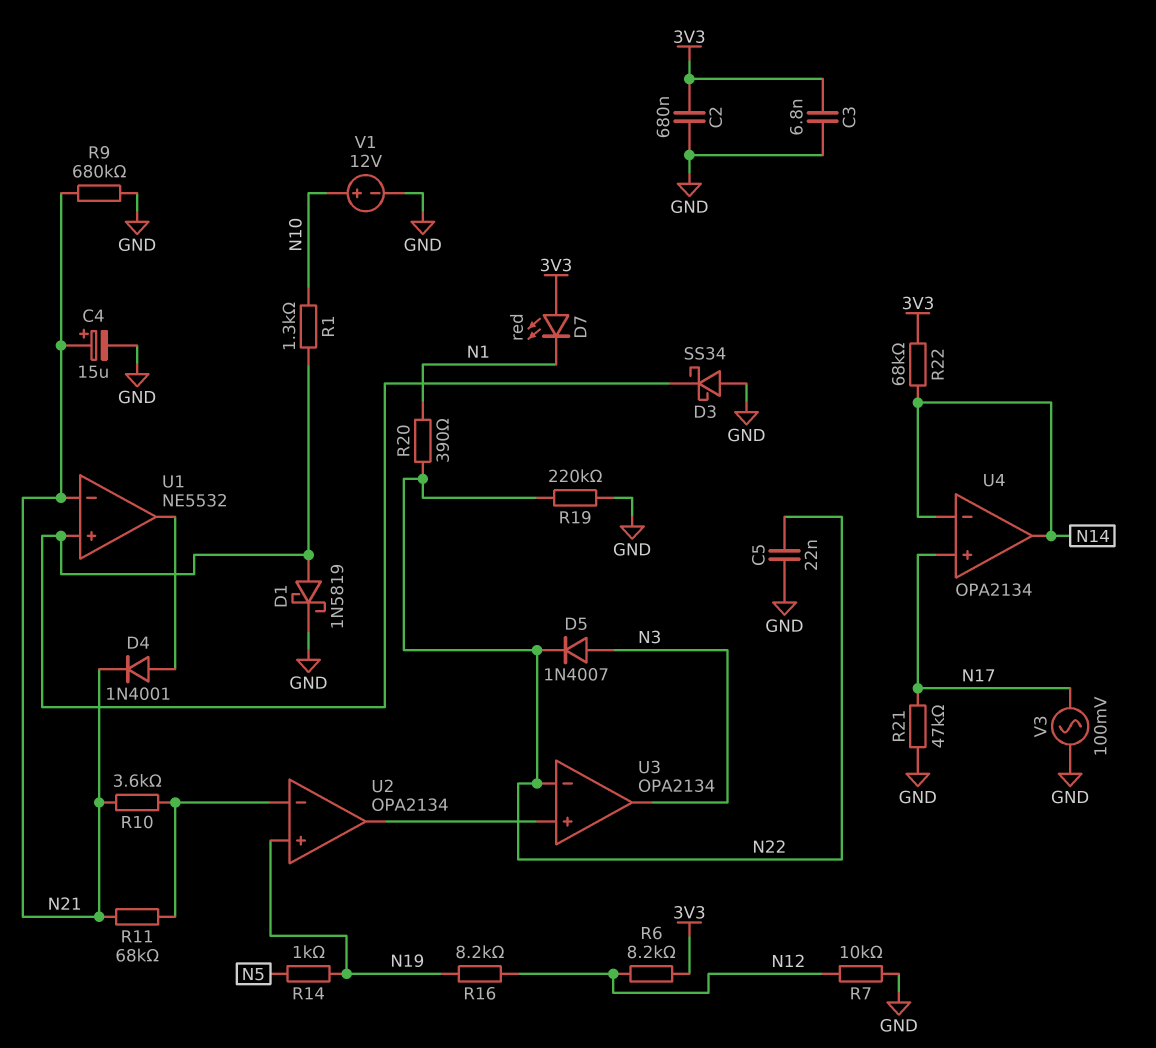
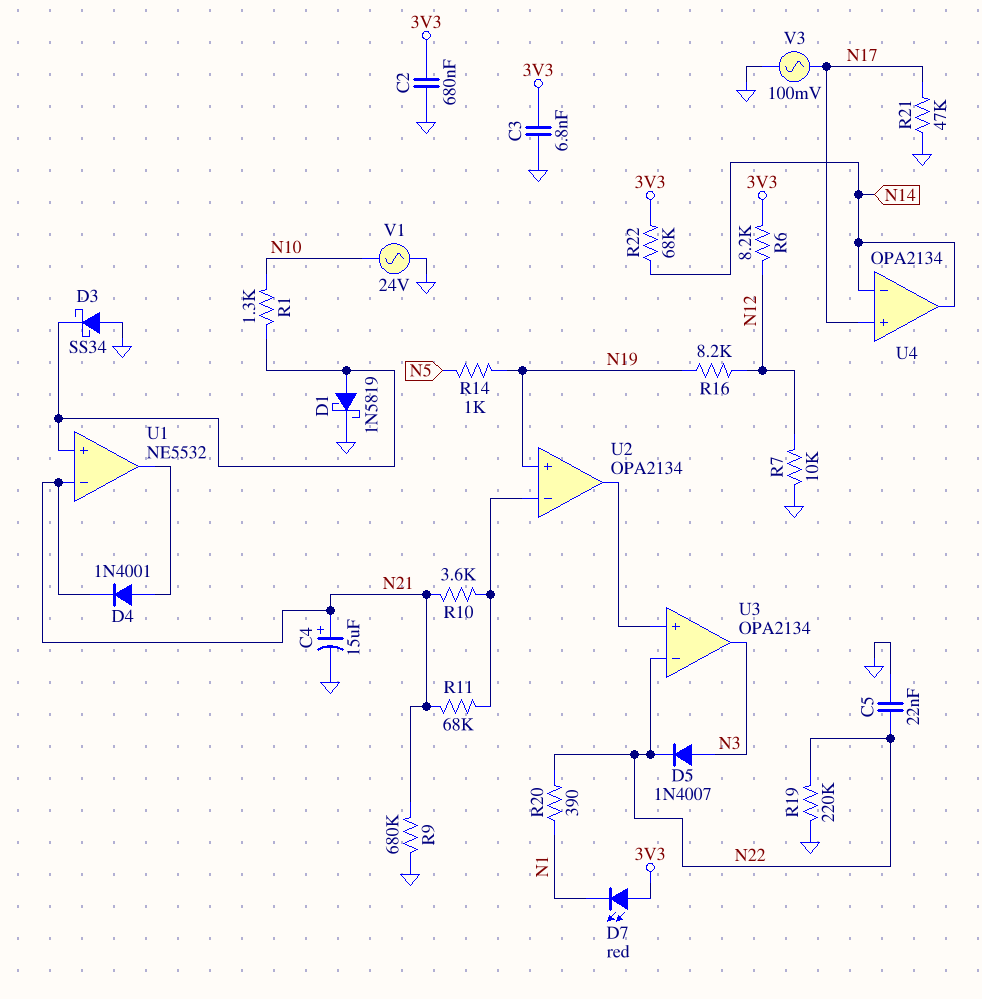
V1: 12V (plus N10, minus GND) -> AC 24V (GND, N10)

